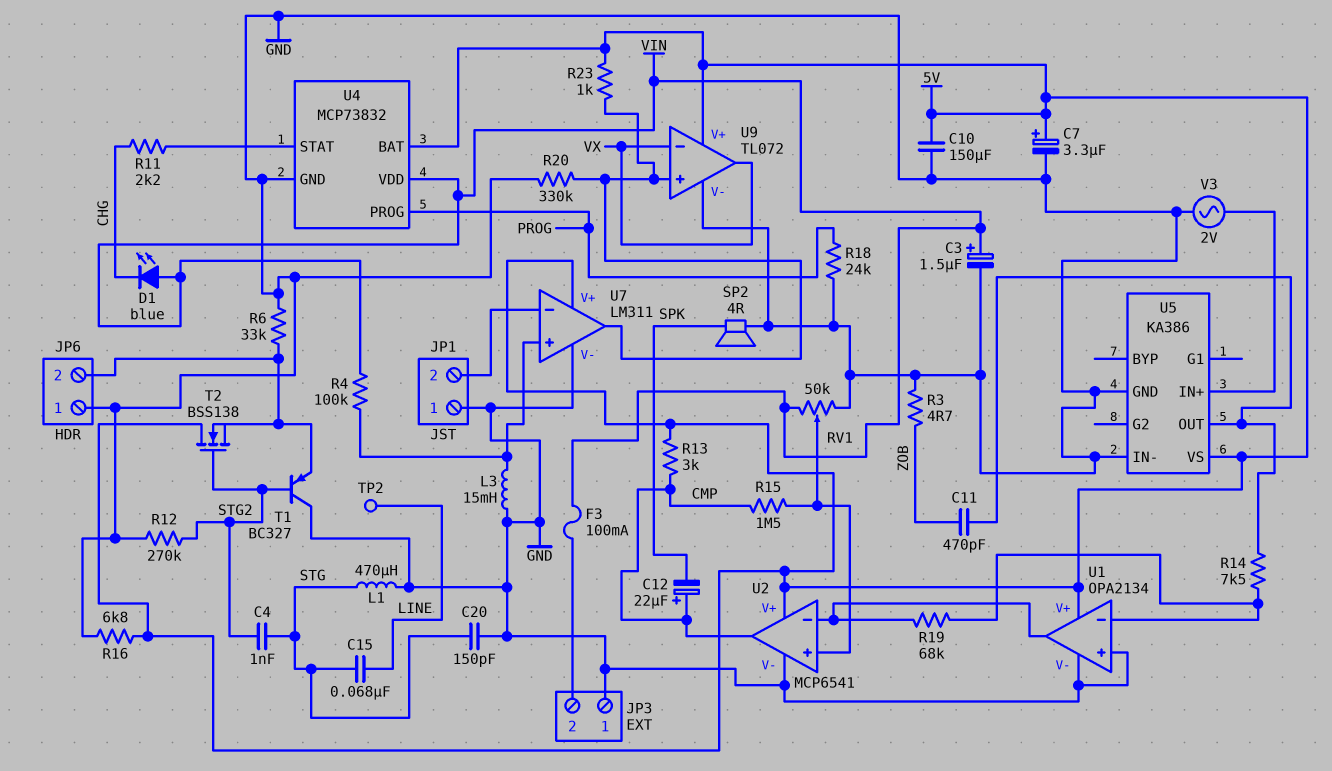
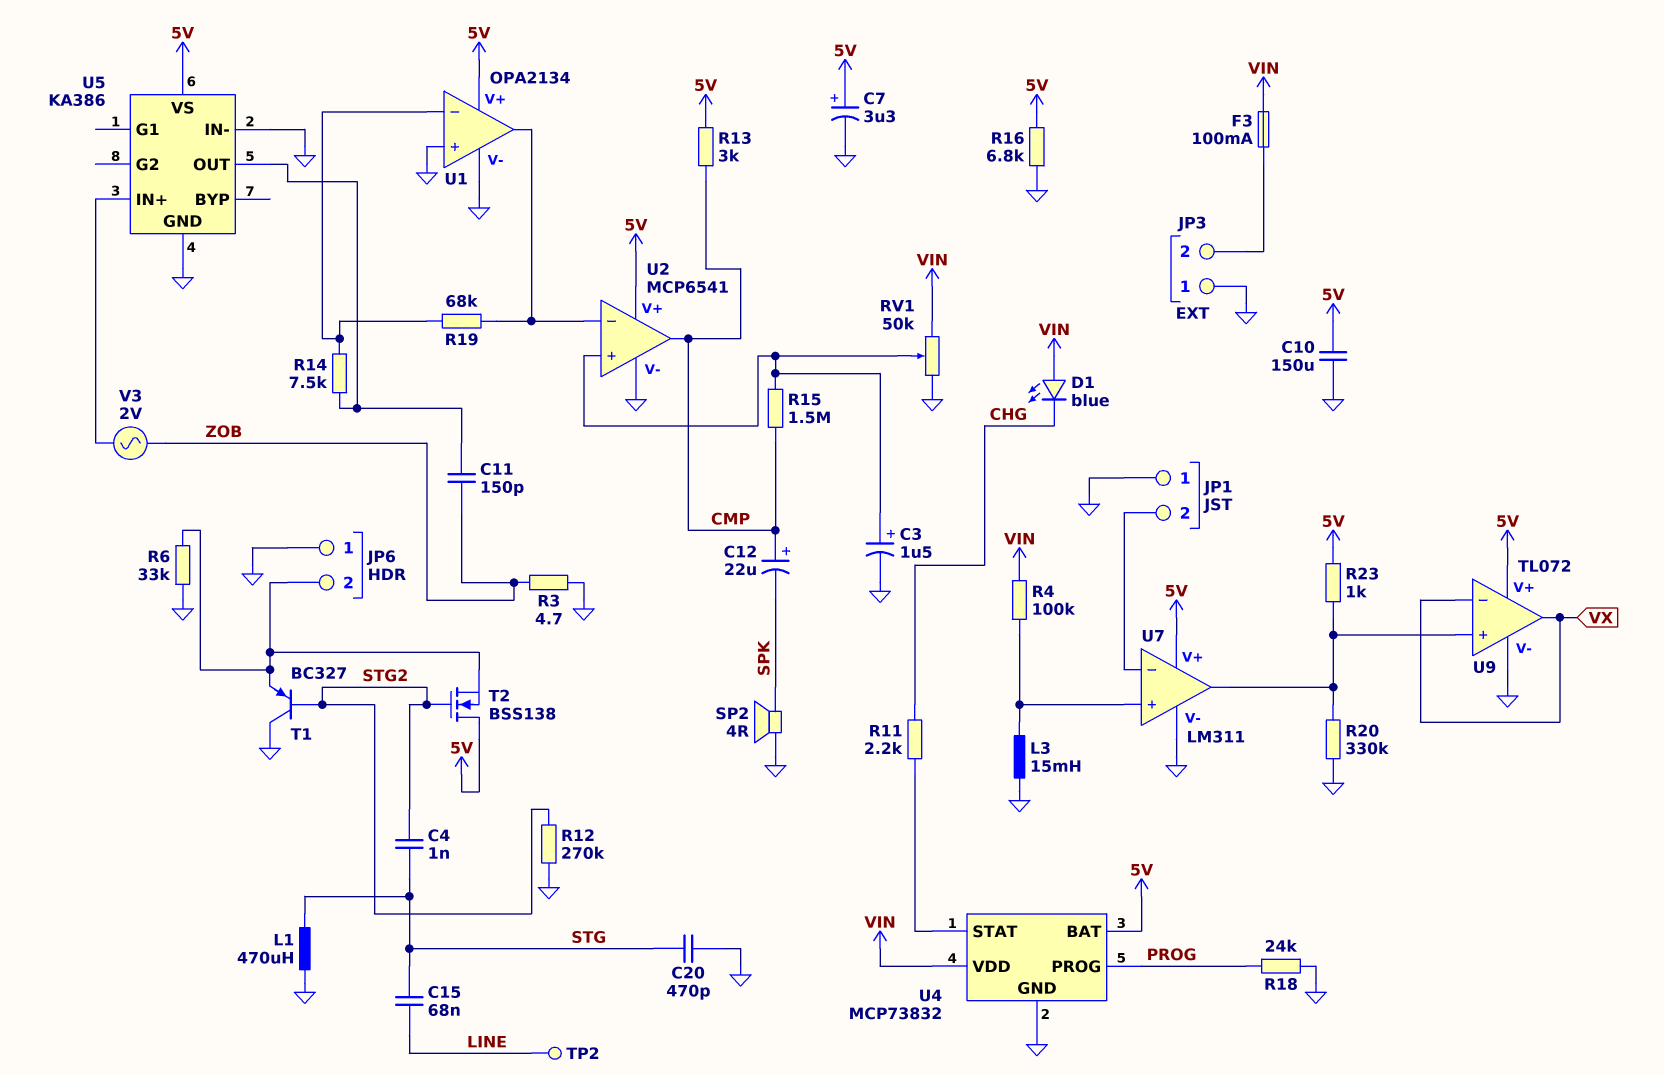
C3: 1.5uF (plus VIN, minus GND) -> 1.5uF (plus U2/in+, minus GND)
C11: 470pF (U5/OUT, ZOB) -> 150pF (U5/OUT, ZOB)
C20: 150pF (GND, STG) -> 470pF (GND, STG)
V3: AC 2V (GND, U5/IN+) -> AC 2V (U5/IN+, ZOB)

